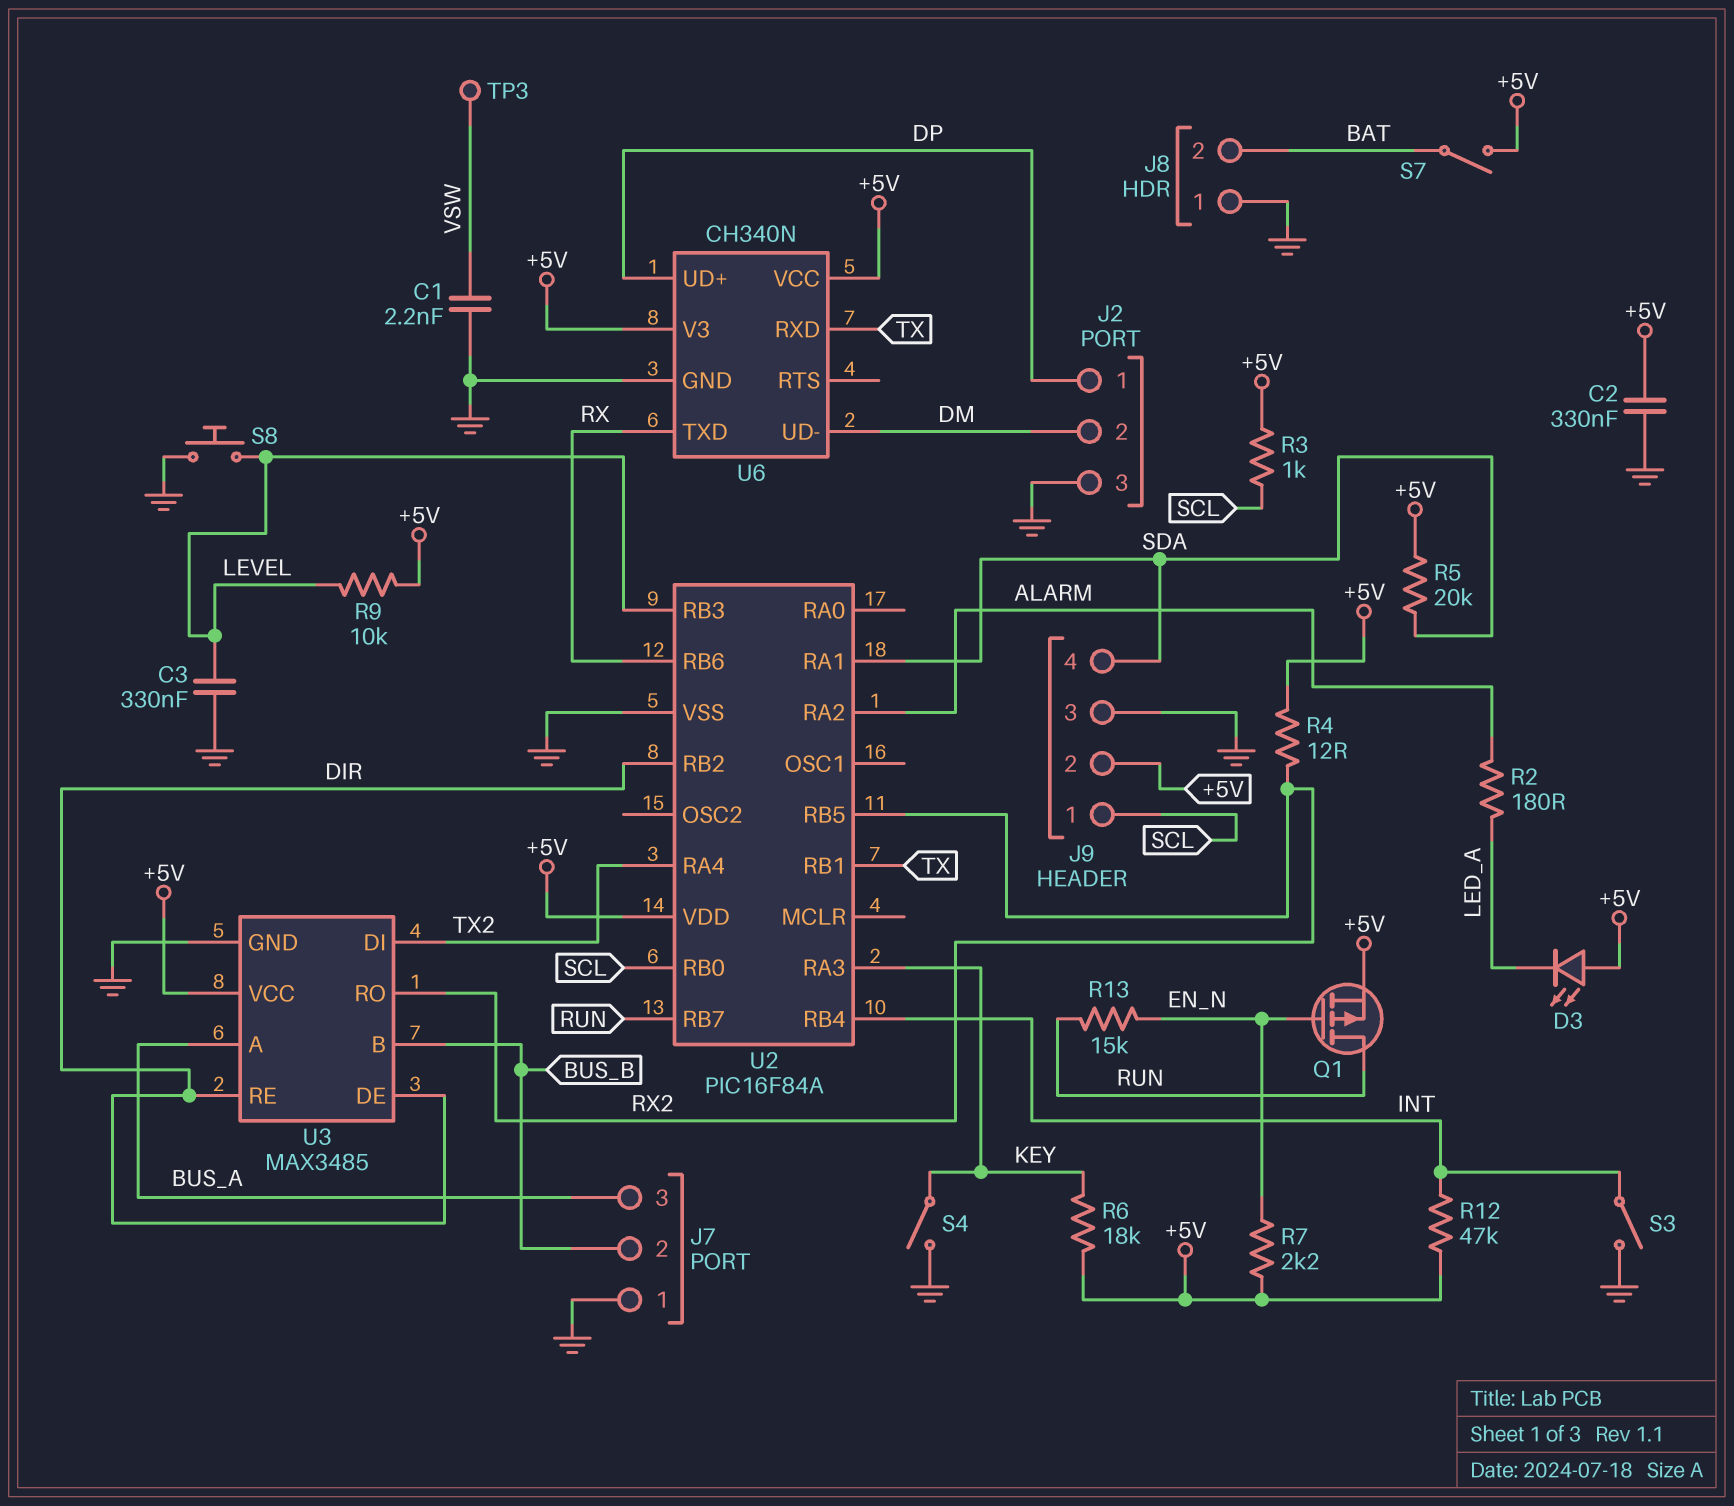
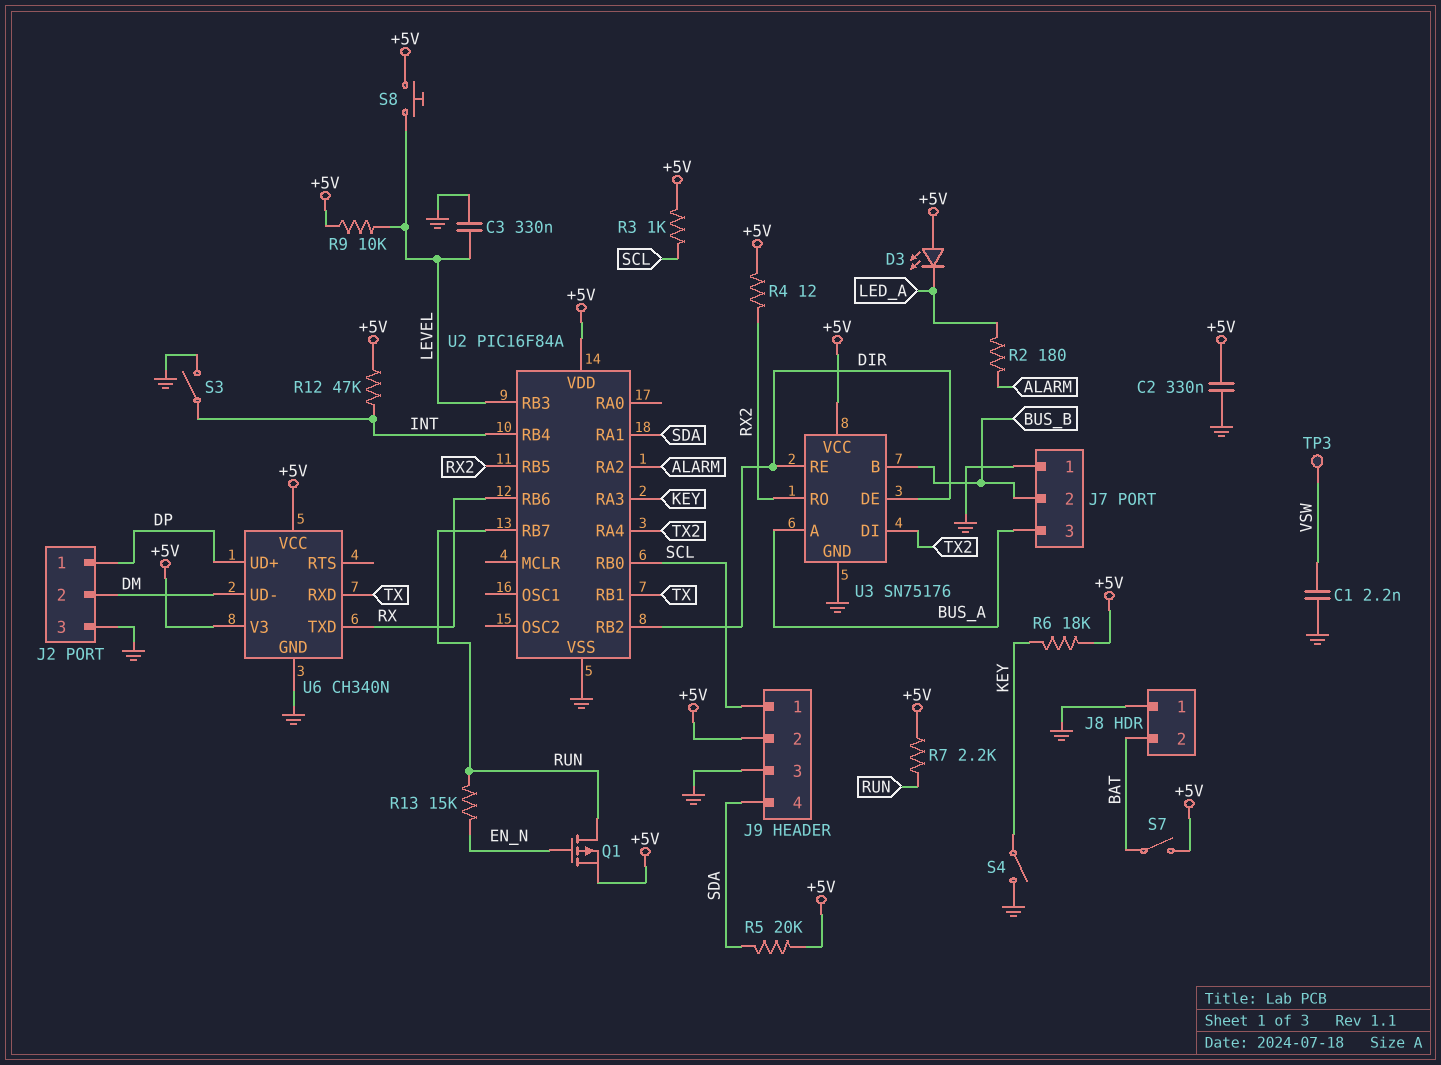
R7: 2.2k (+5V, EN_N) -> 2.2k (+5V, RUN)
S8: button (GND, LEVEL) -> button (+5V, LEVEL)
U3: MAX3485 -> SN75176

